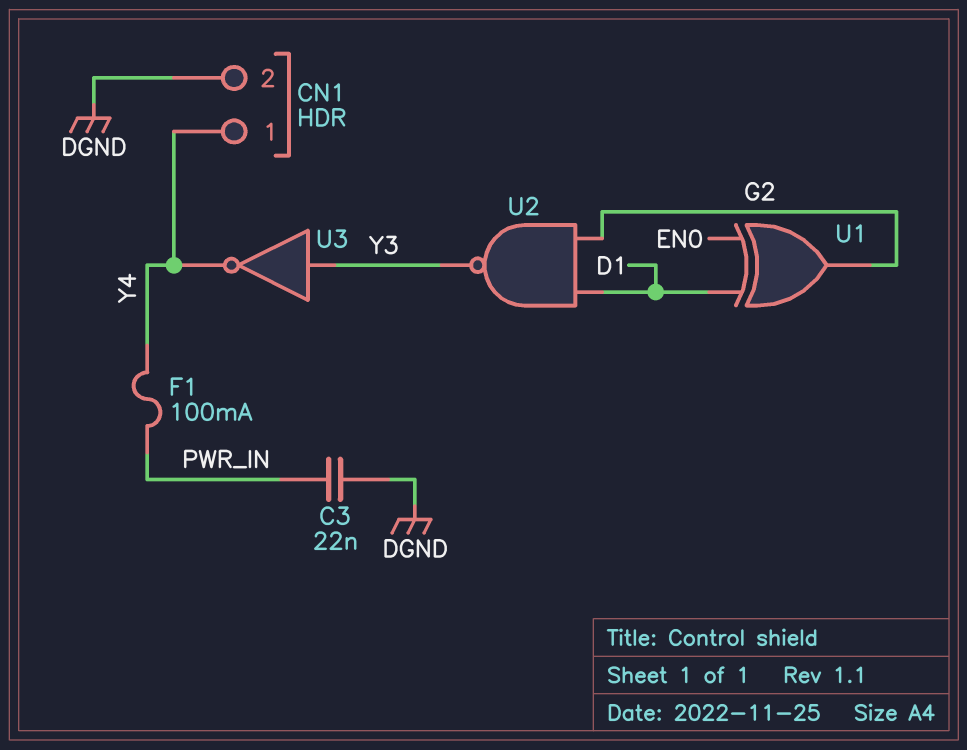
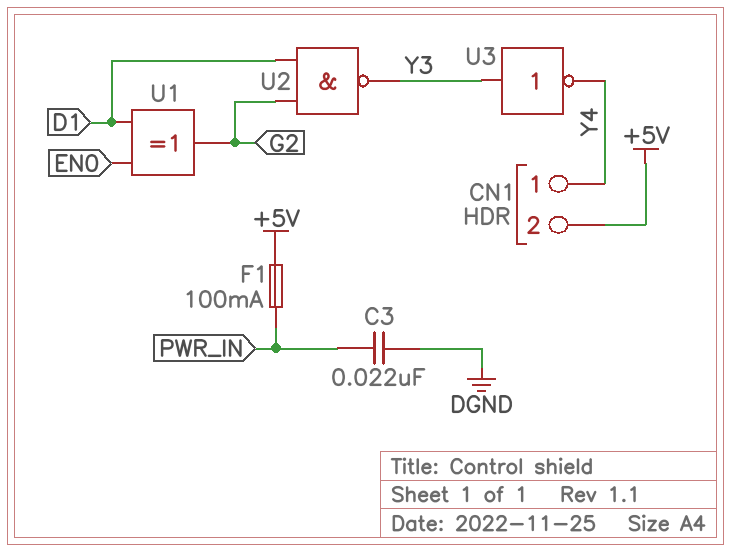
CN1 pin 2: DGND -> +5V
F1: 100mA (PWR_IN, Y4) -> 100mA (+5V, PWR_IN)

